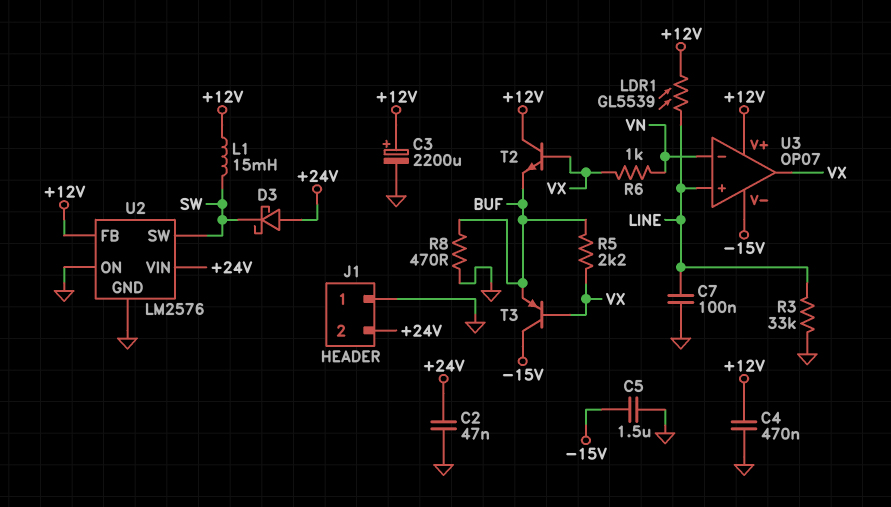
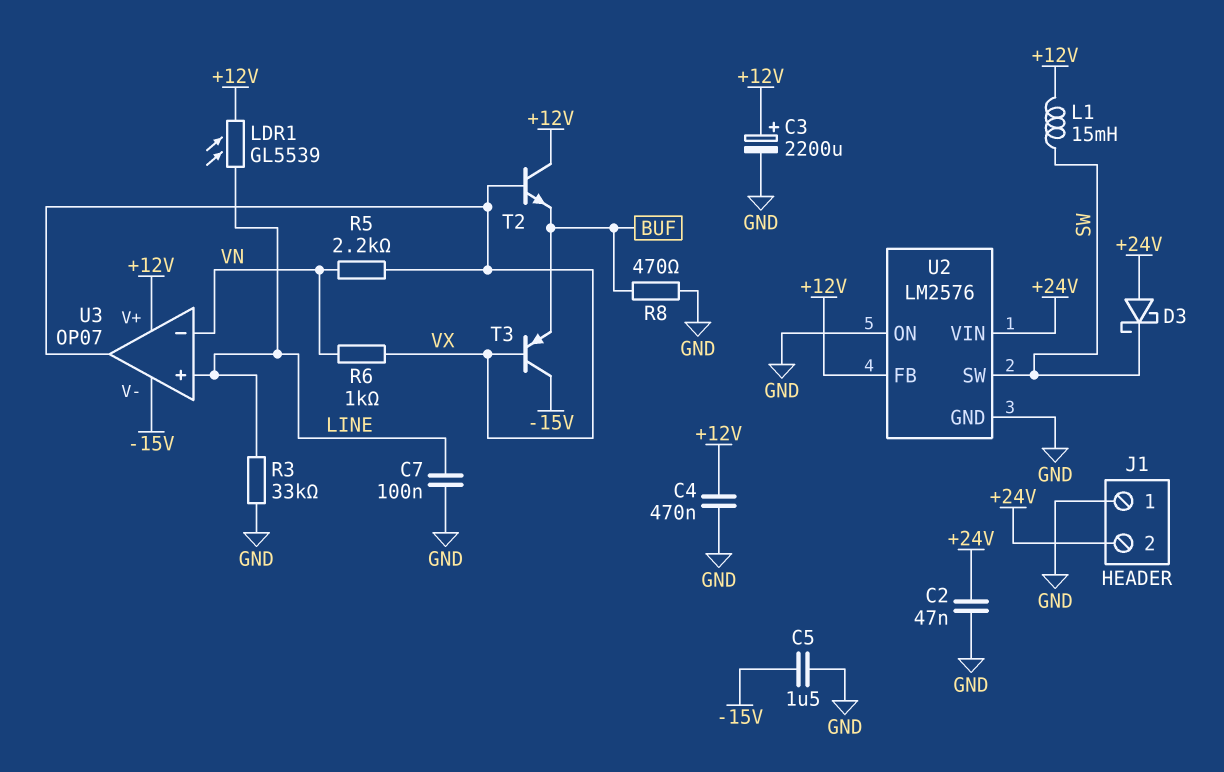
R5: 2.2k (BUF, VX) -> 2.2k (VN, VX)

